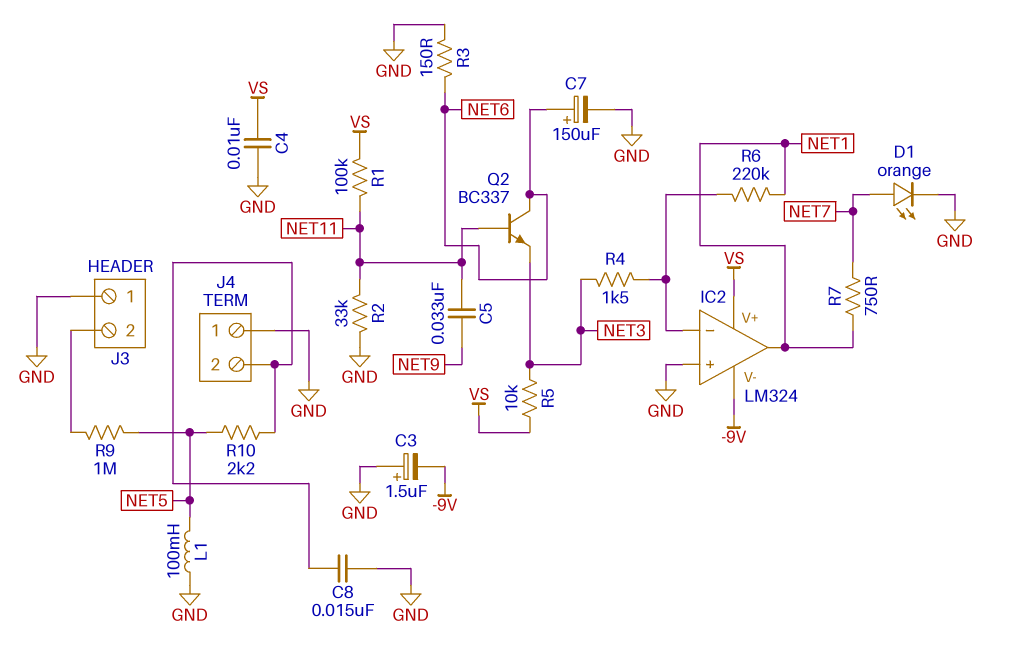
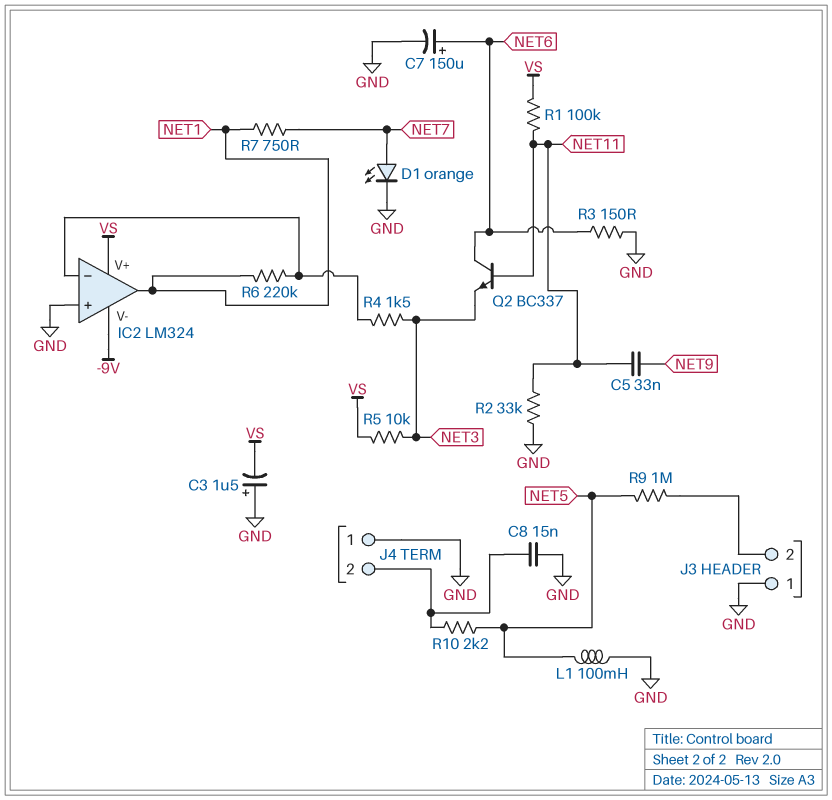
C3: 1.5uF (plus GND, minus -9V) -> 1.5uF (plus GND, minus VS)
C4: 10nF (GND, VS) -> none

